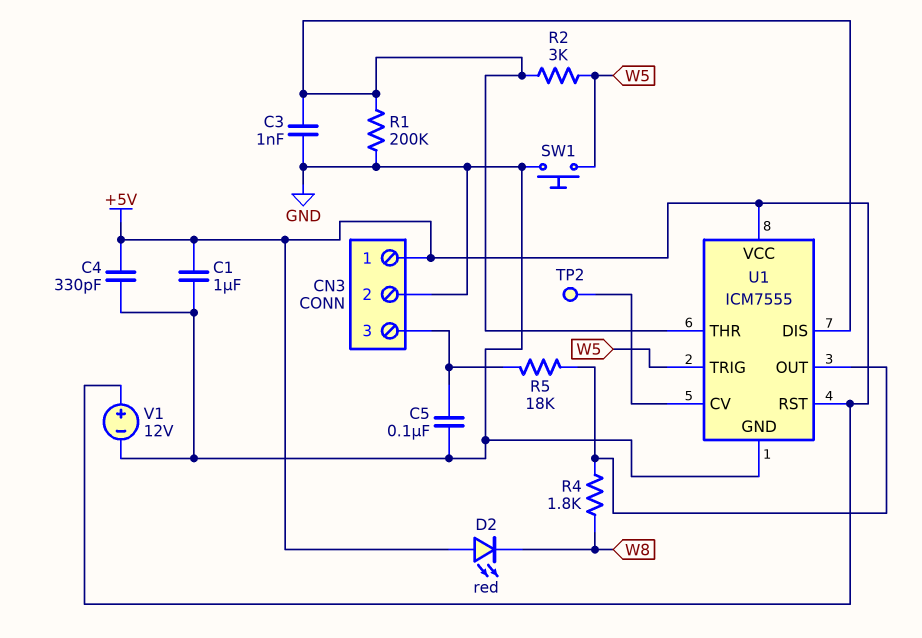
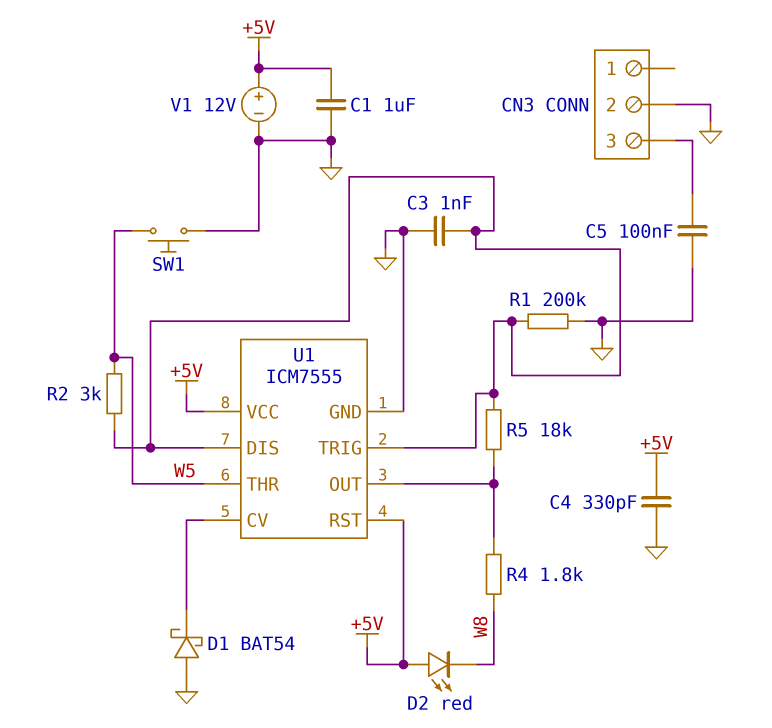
CN3 pin 1: +5V -> none
D1: none -> schottky BAT54 (A GND, K U1/CV)
R5: 18k (CN3/3, U1/OUT) -> 18k (U1/DIS, U1/OUT)
TP2: test point (U1/CV) -> none
U1 pin THR: U1/DIS -> W5
U1 pin TRIG: W5 -> U1/DIS

